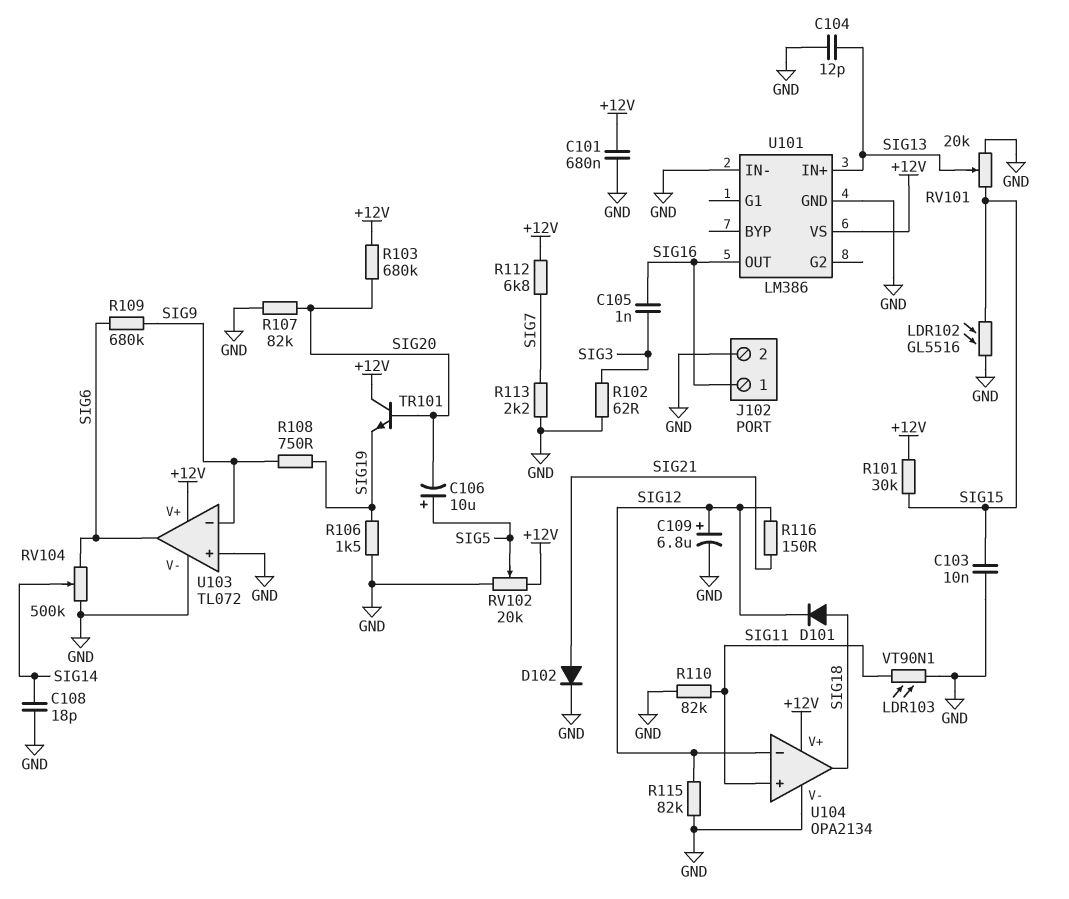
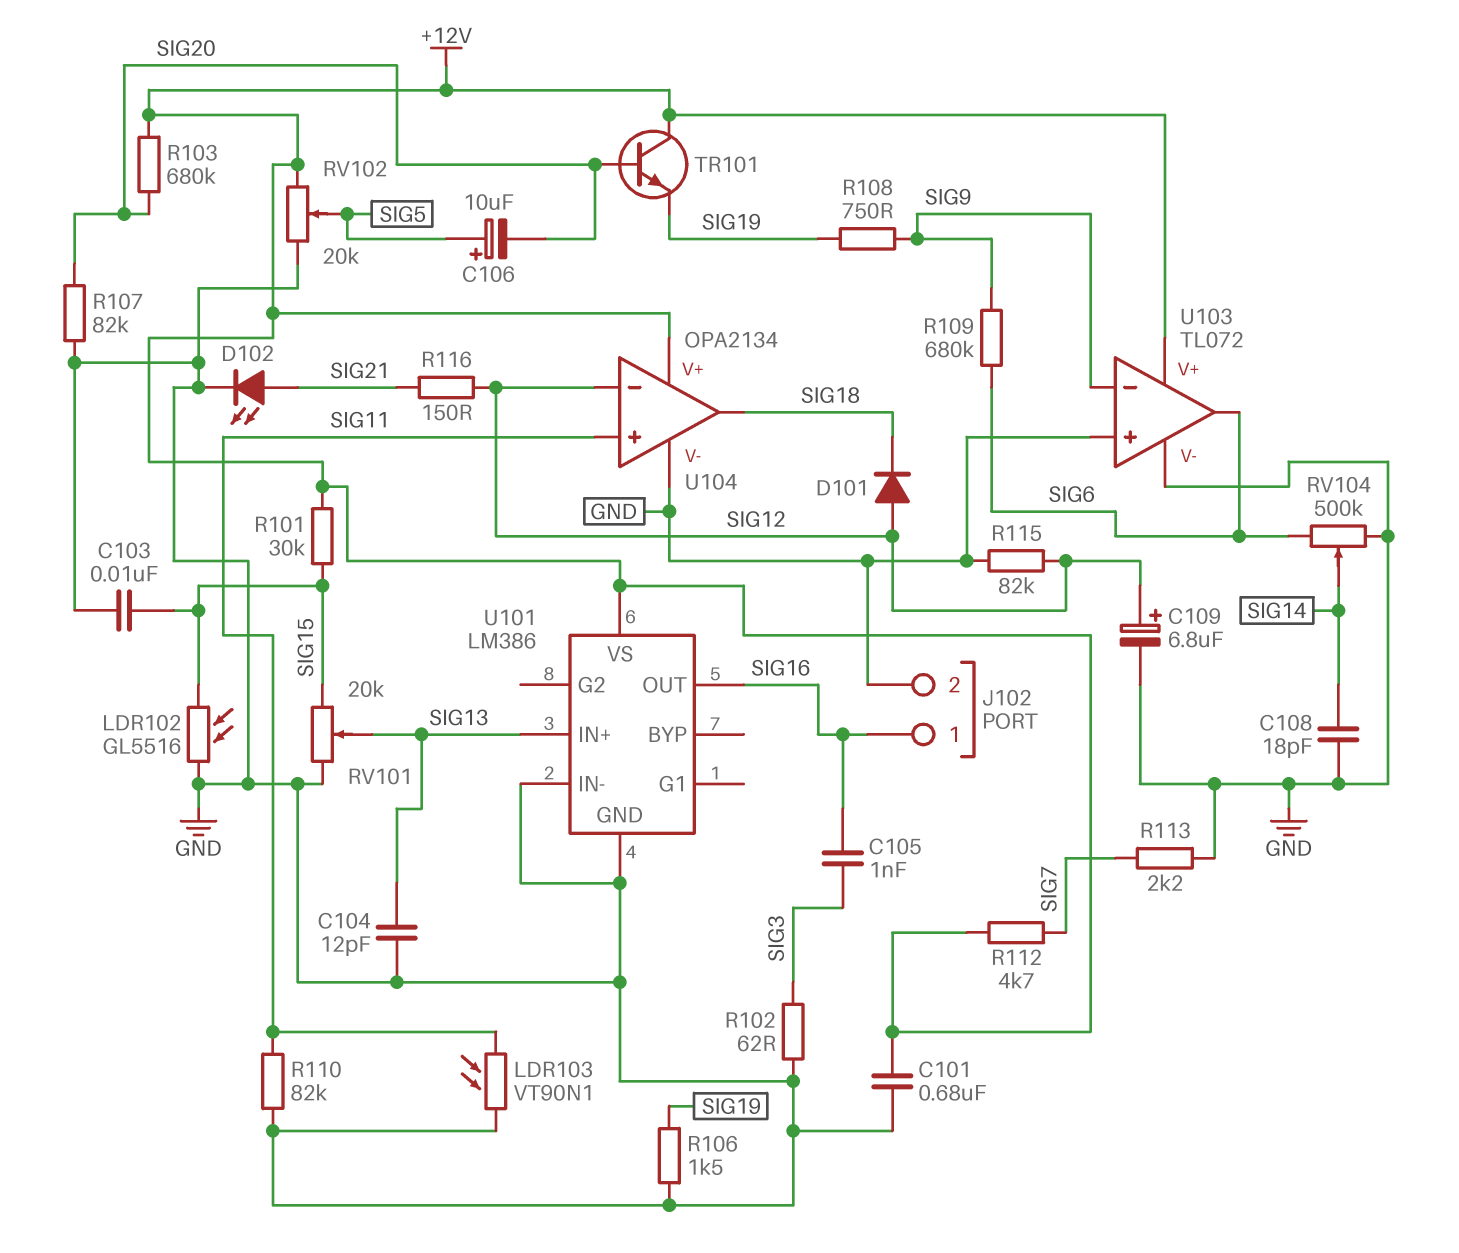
D101: diode (A SIG18, K SIG12) -> diode (A SIG12, K SIG18)
D102: diode (A SIG21, K GND) -> LED (A SIG21, K GND)
R112: 6.8k (+12V, SIG7) -> 4.7k (+12V, SIG7)

